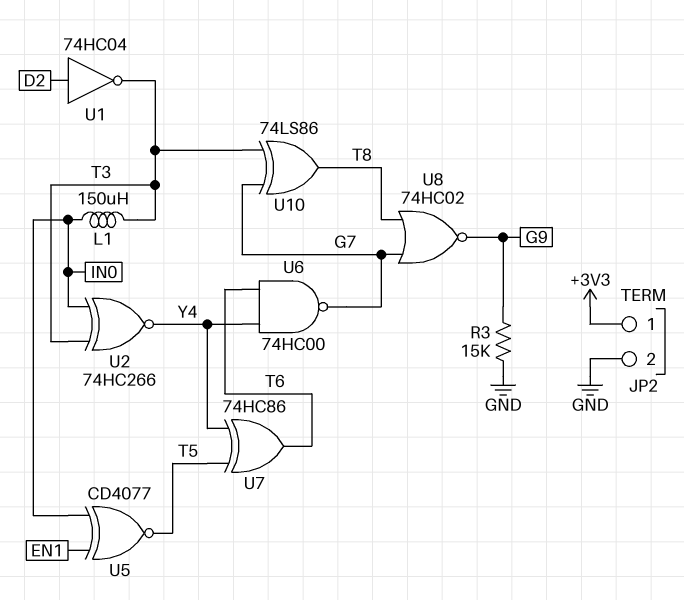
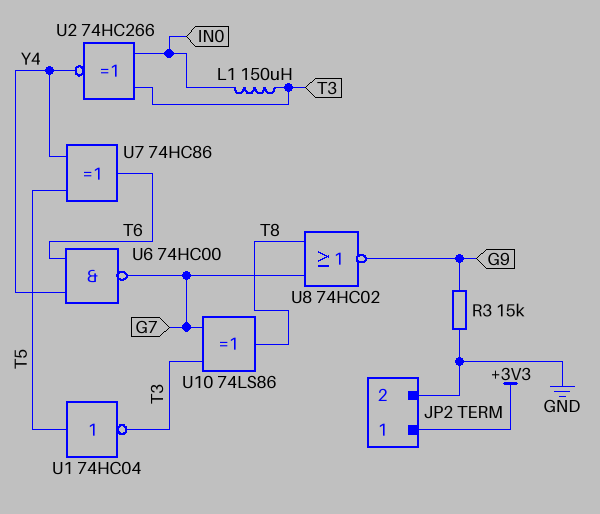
U1: NOT 74HC04 (in D2, out T3) -> NOT 74HC04 (in T5, out T3)
U5: XNOR CD4077 (in EN1, in IN0, out T5) -> none

